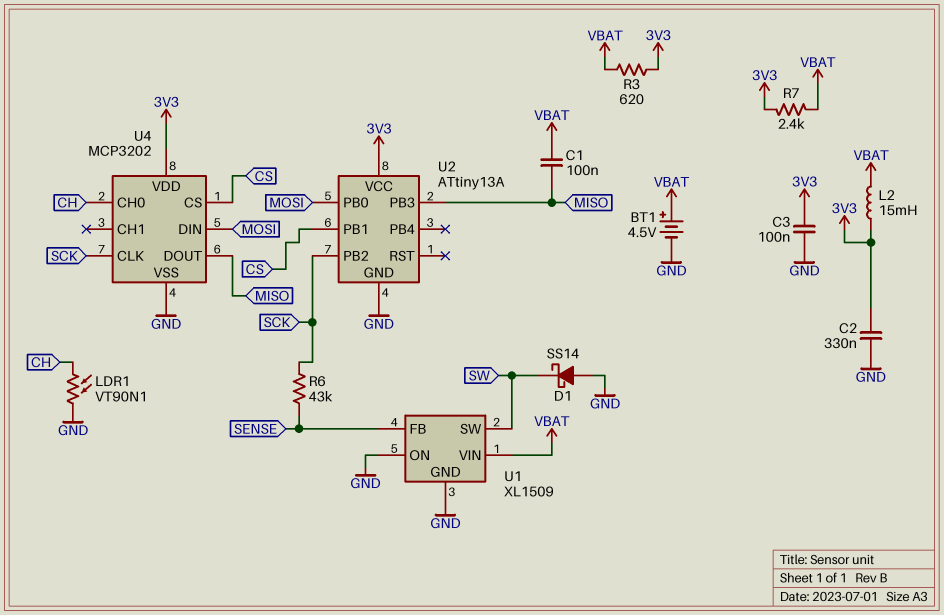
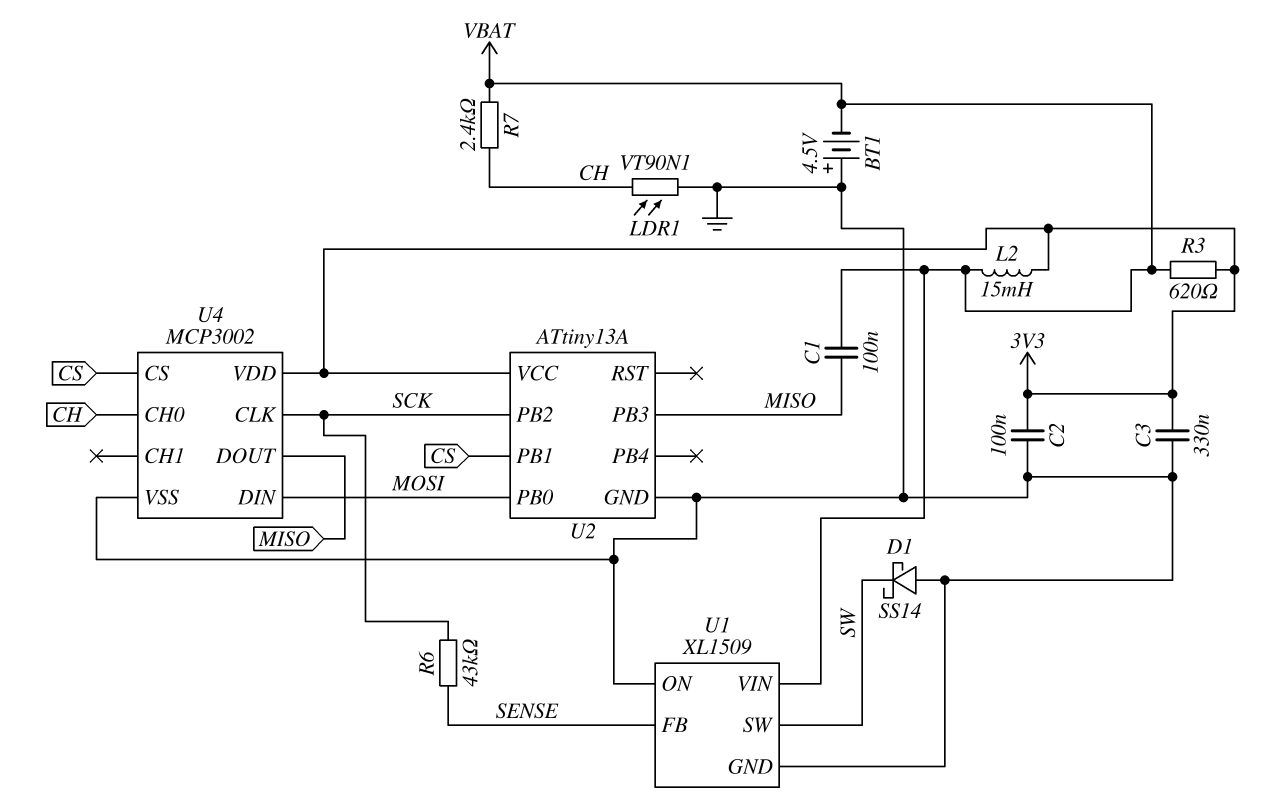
BT1: 4.5V (plus VBAT, minus GND) -> 4.5V (plus GND, minus VBAT)
C2: 330nF (3V3, GND) -> 100nF (3V3, GND)
C3: 100nF (3V3, GND) -> 330nF (3V3, GND)
R7: 2.4k (3V3, VBAT) -> 2.4k (CH, VBAT)
U4: MCP3202 -> MCP3002

